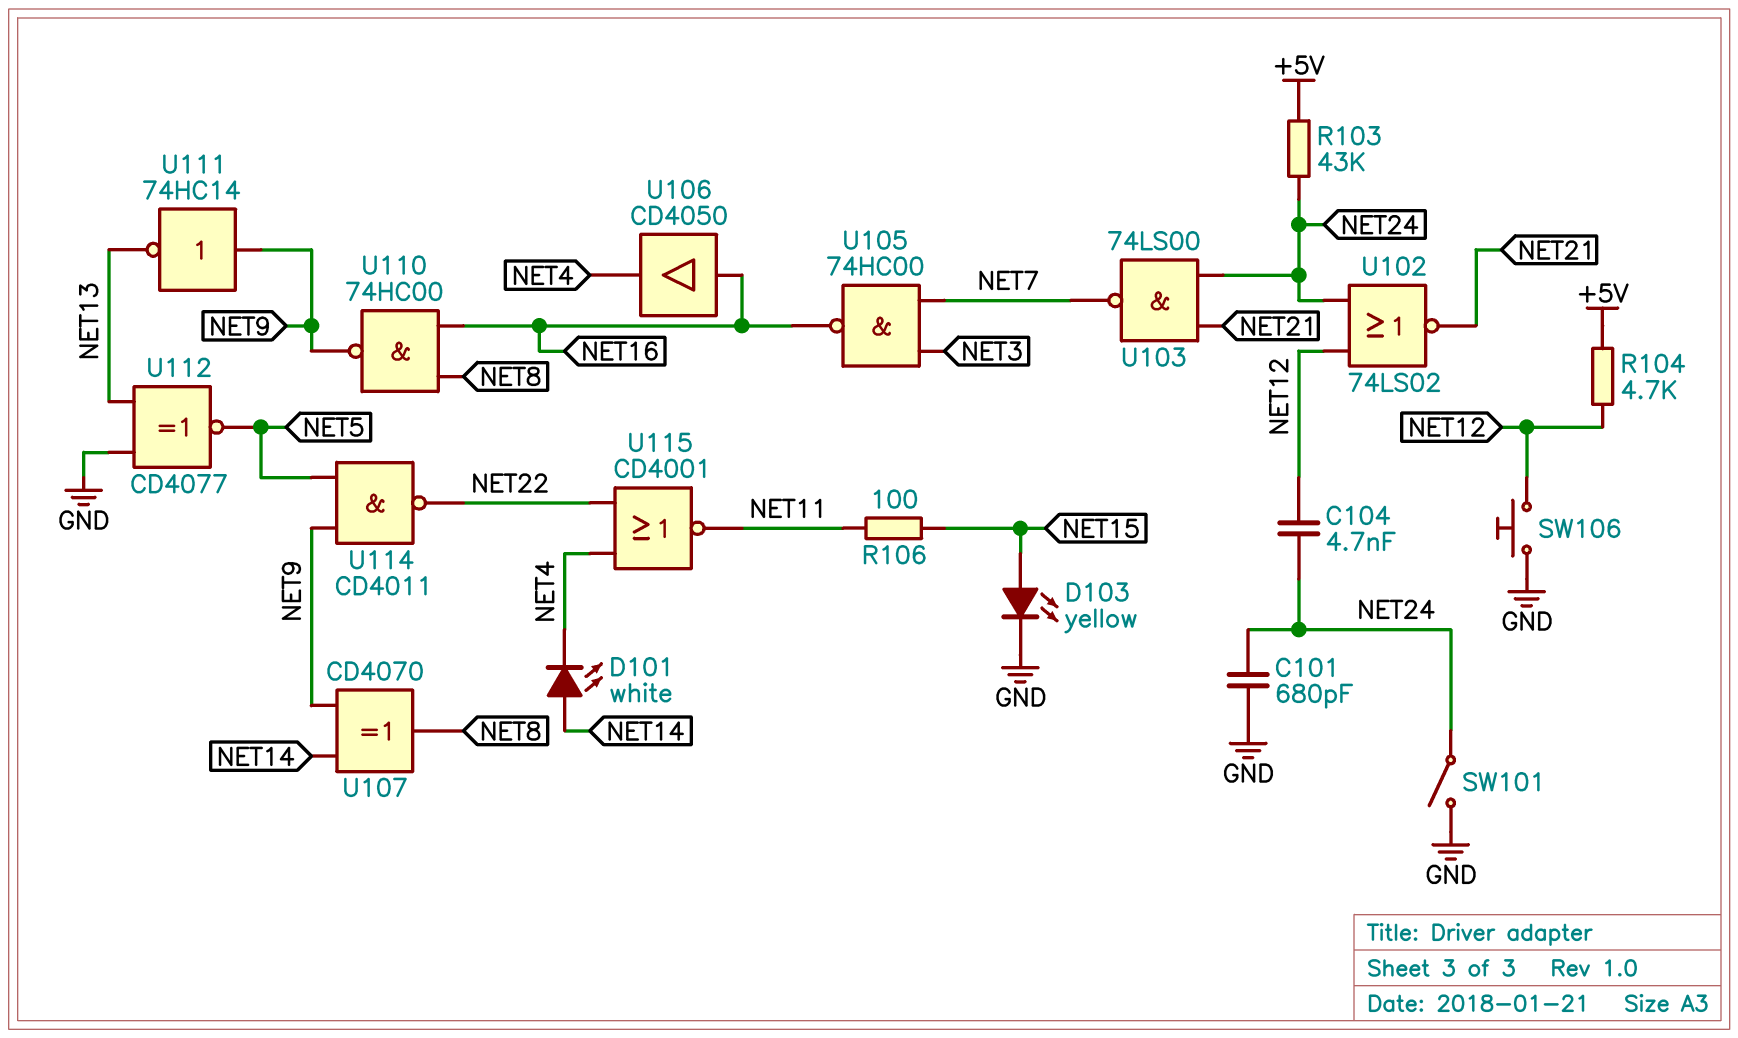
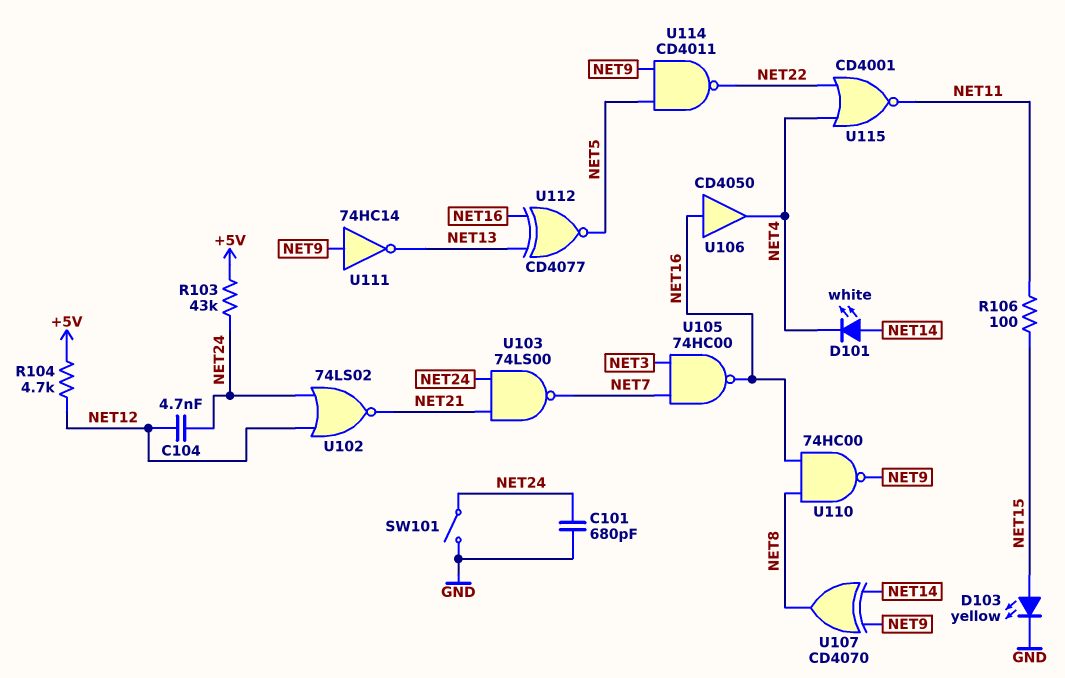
SW106: button (GND, NET12) -> none
U112: XNOR CD4077 (in GND, in NET13, out NET5) -> XNOR CD4077 (in NET13, in NET16, out NET5)

